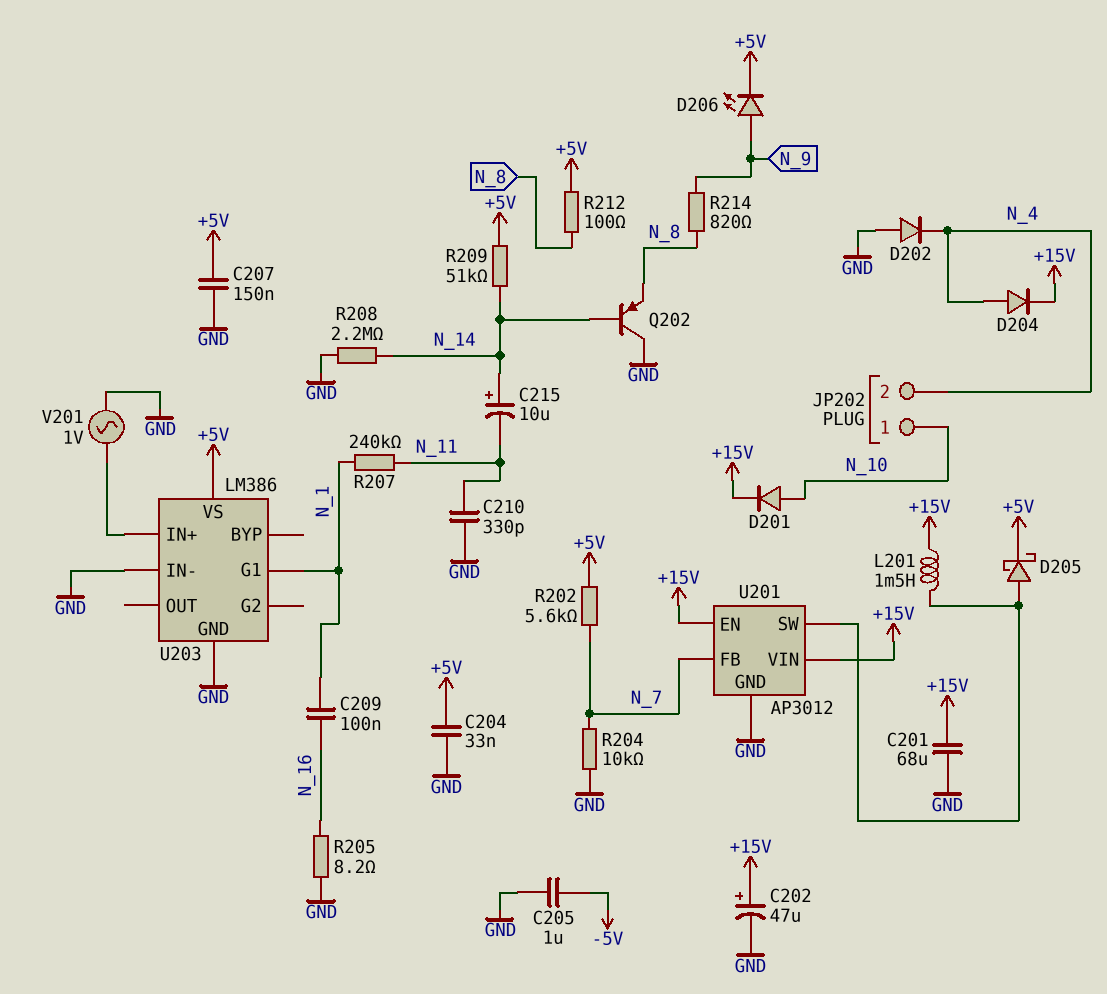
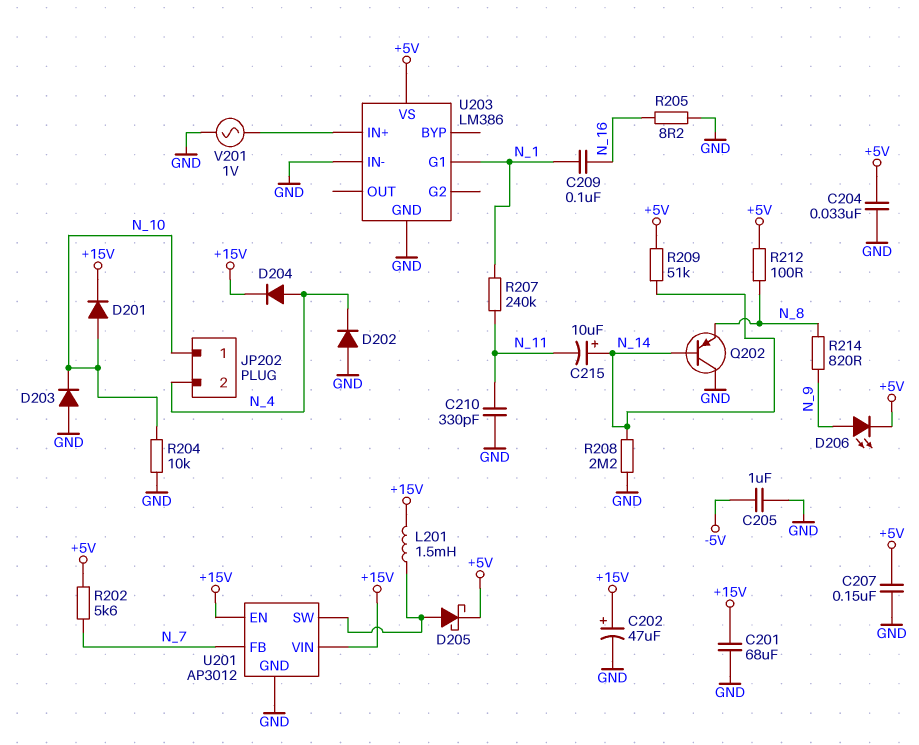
D203: none -> diode (A GND, K N_10)
R204: 10k (GND, N_7) -> 10k (GND, N_10)

